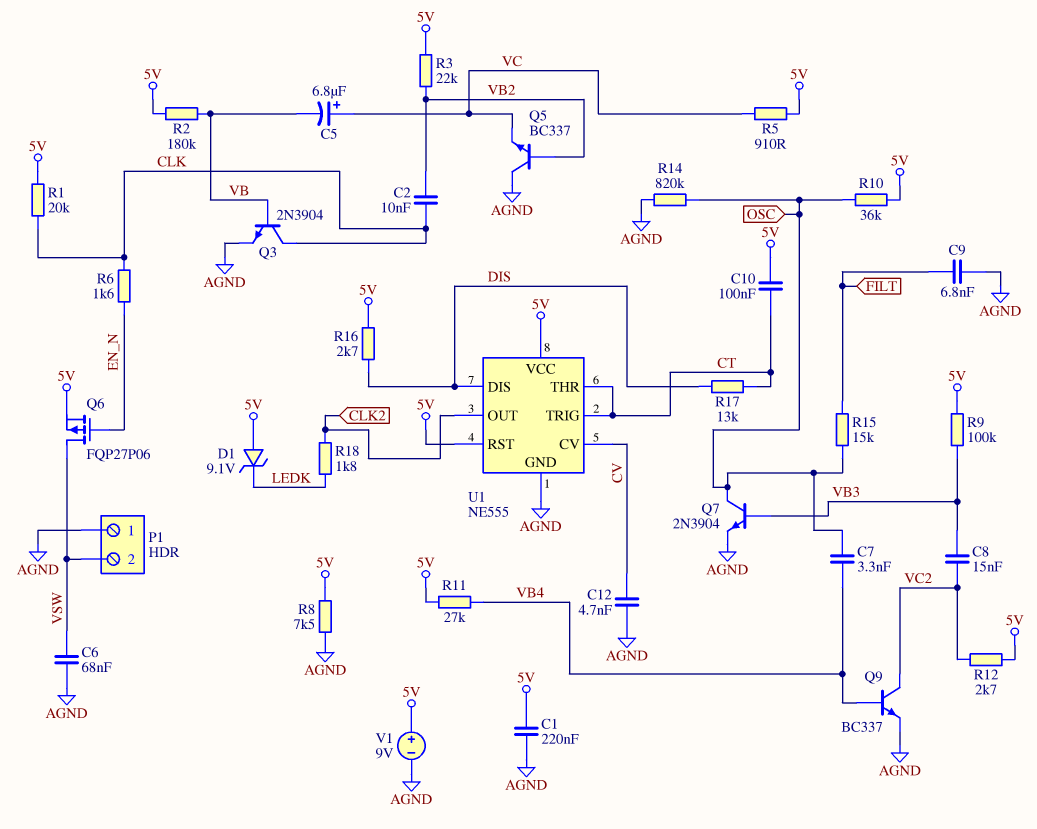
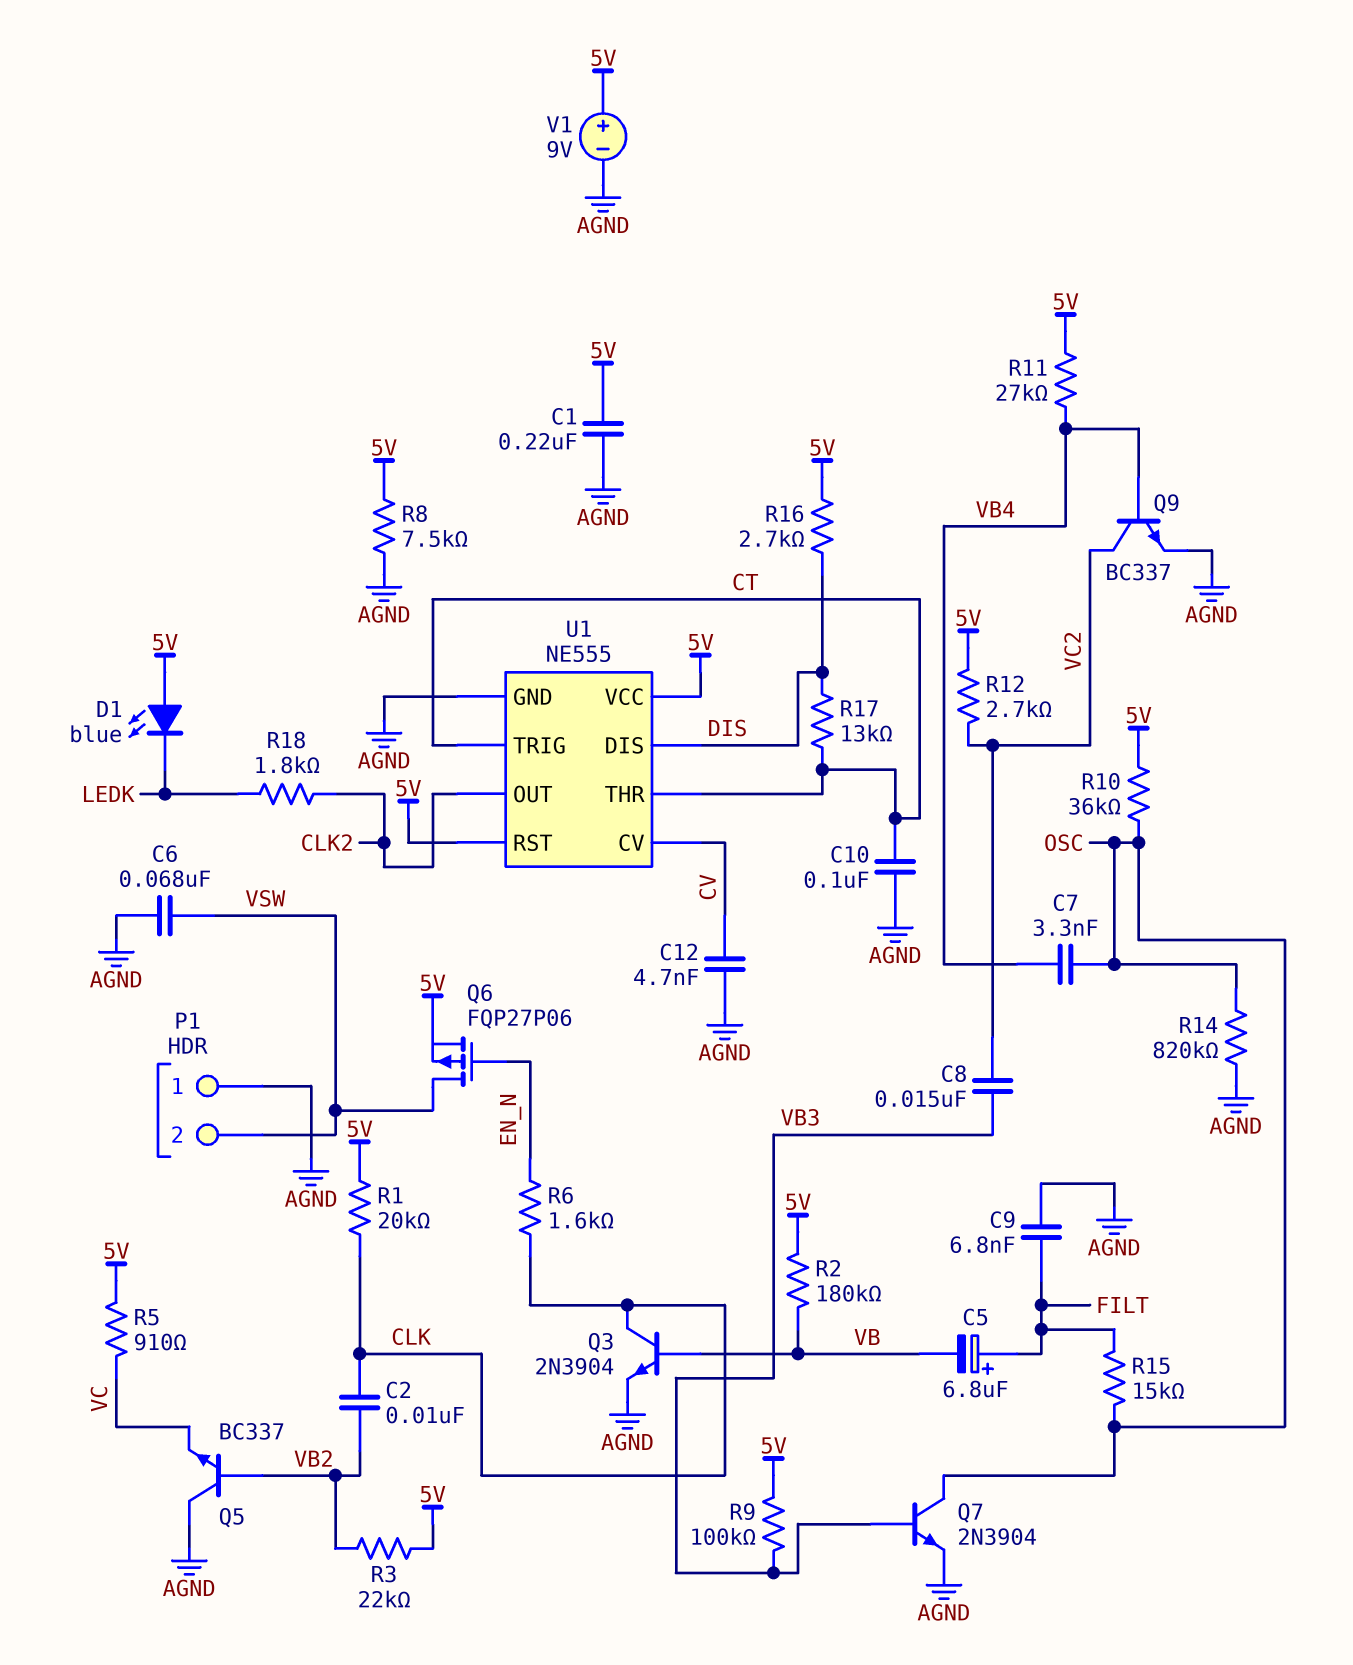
C5: 6.8uF (plus VC, minus VB) -> 6.8uF (plus FILT, minus VB)
C10: 100nF (5V, CT) -> 100nF (AGND, CT)
D1: zener 9.1V (A 5V, K LEDK) -> LED blue (A 5V, K LEDK)

